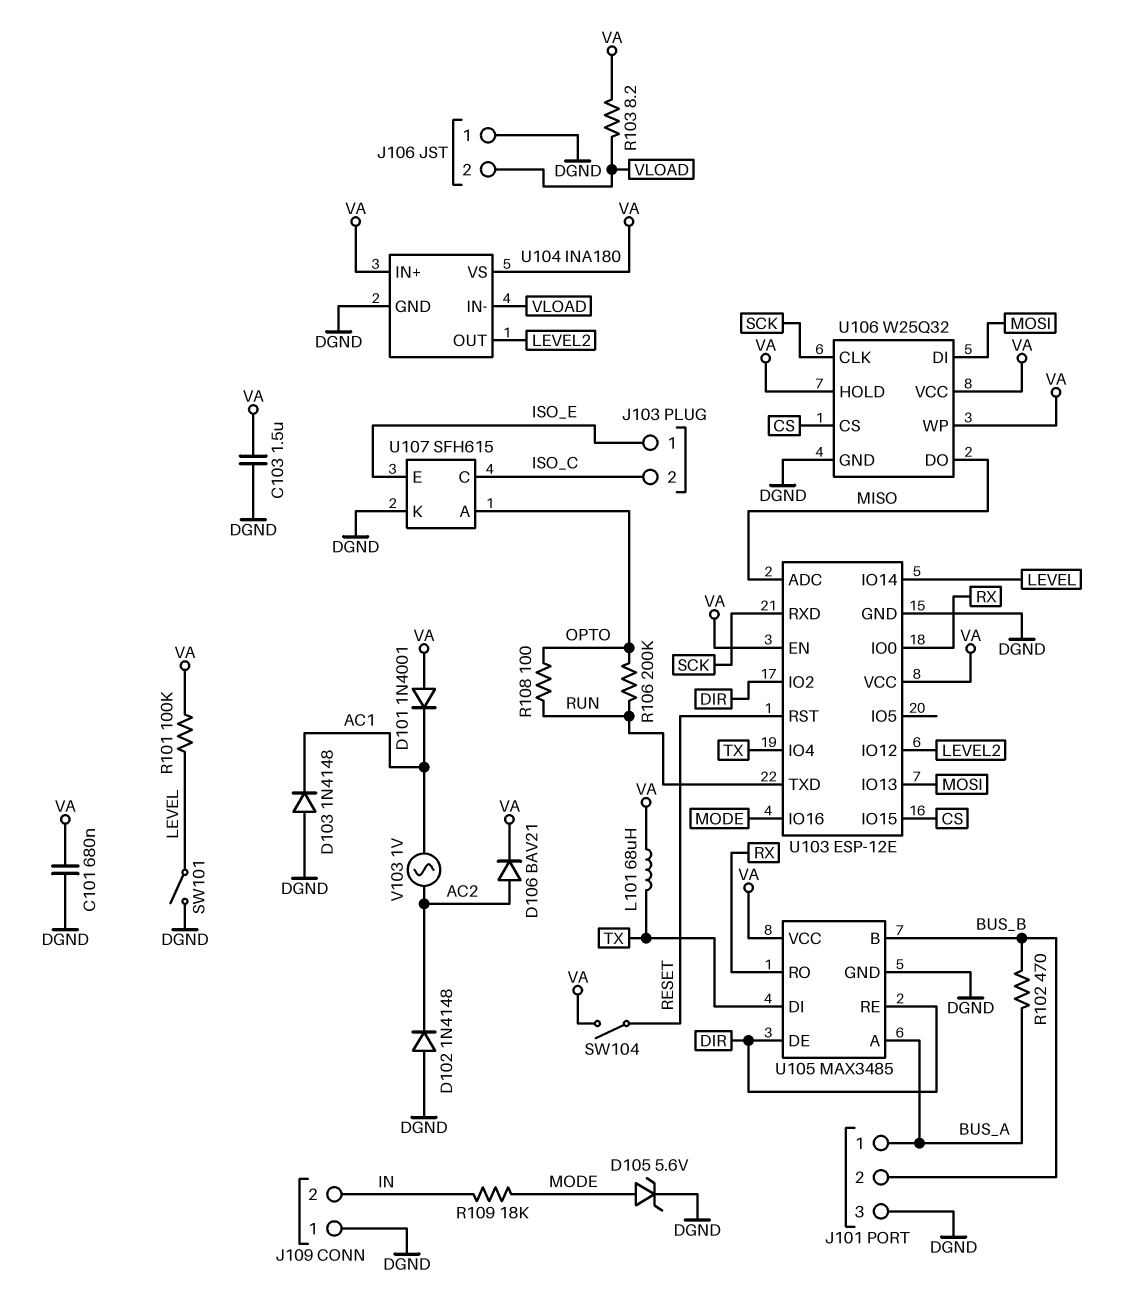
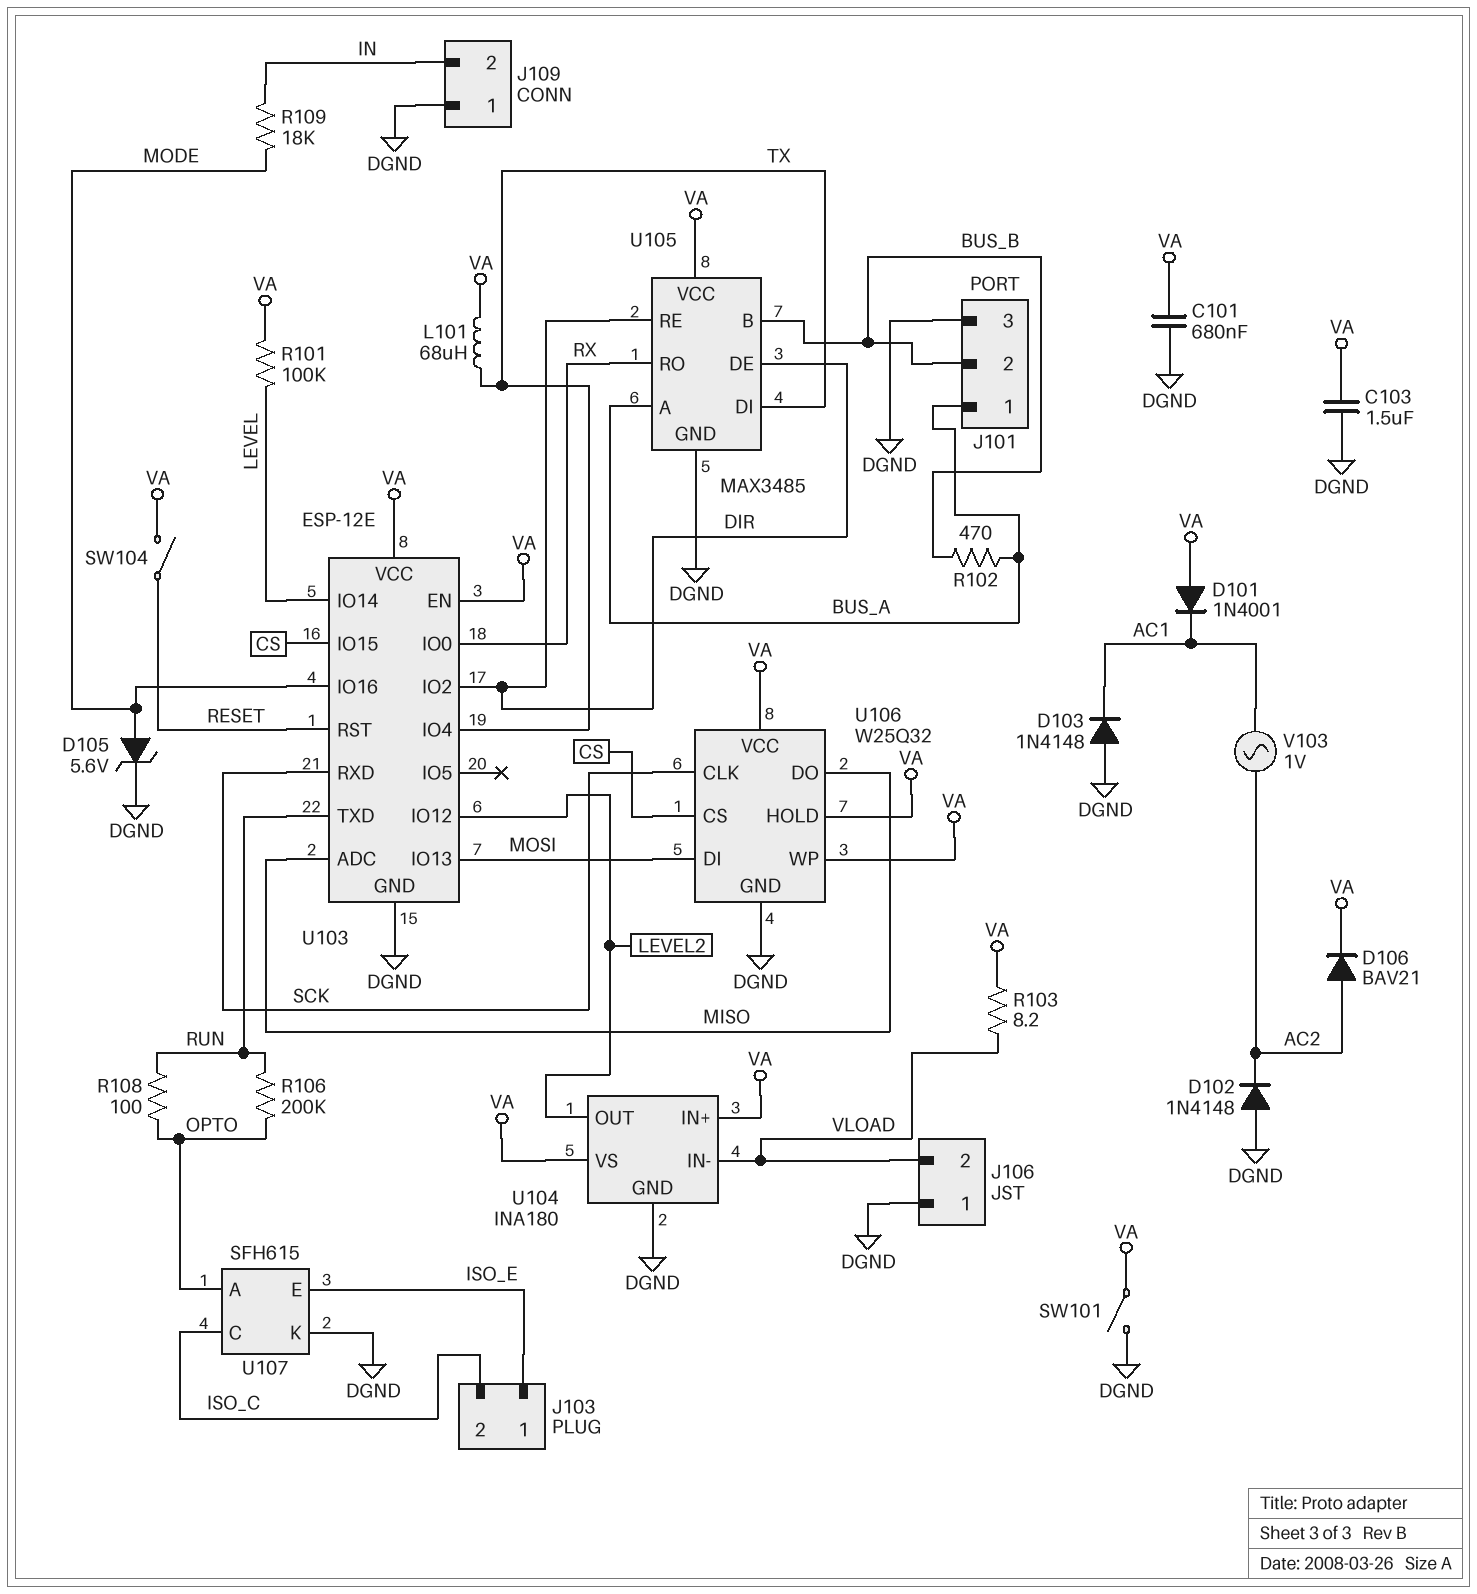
SW101: switch (DGND, LEVEL) -> switch (DGND, VA)

